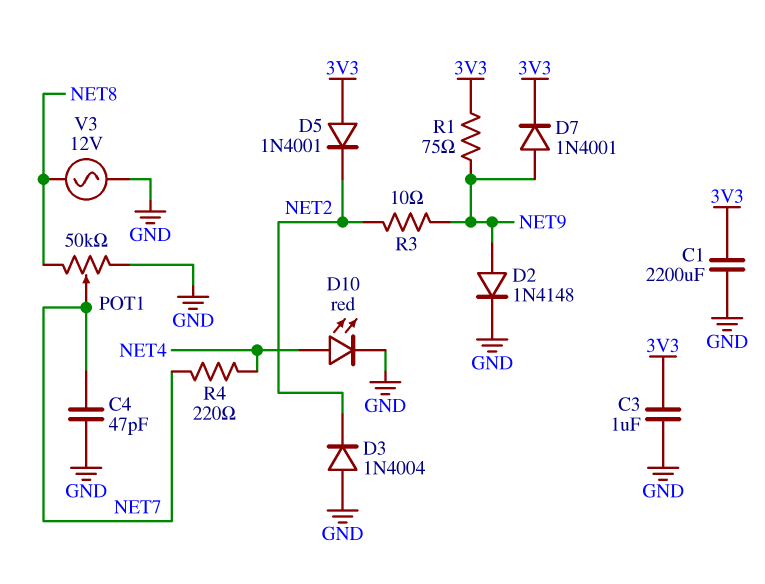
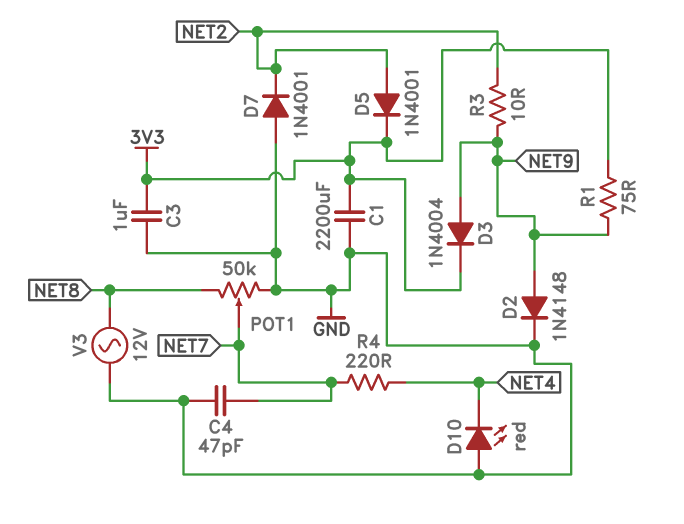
D3: diode 1N4004 (A GND, K NET2) -> diode 1N4004 (A NET9, K 3V3)
D5: diode 1N4001 (A 3V3, K NET2) -> diode 1N4001 (A NET2, K 3V3)
D7: diode 1N4001 (A NET9, K 3V3) -> diode 1N4001 (A GND, K NET2)
D10: LED red (A NET4, K GND) -> LED red (A GND, K NET4)

